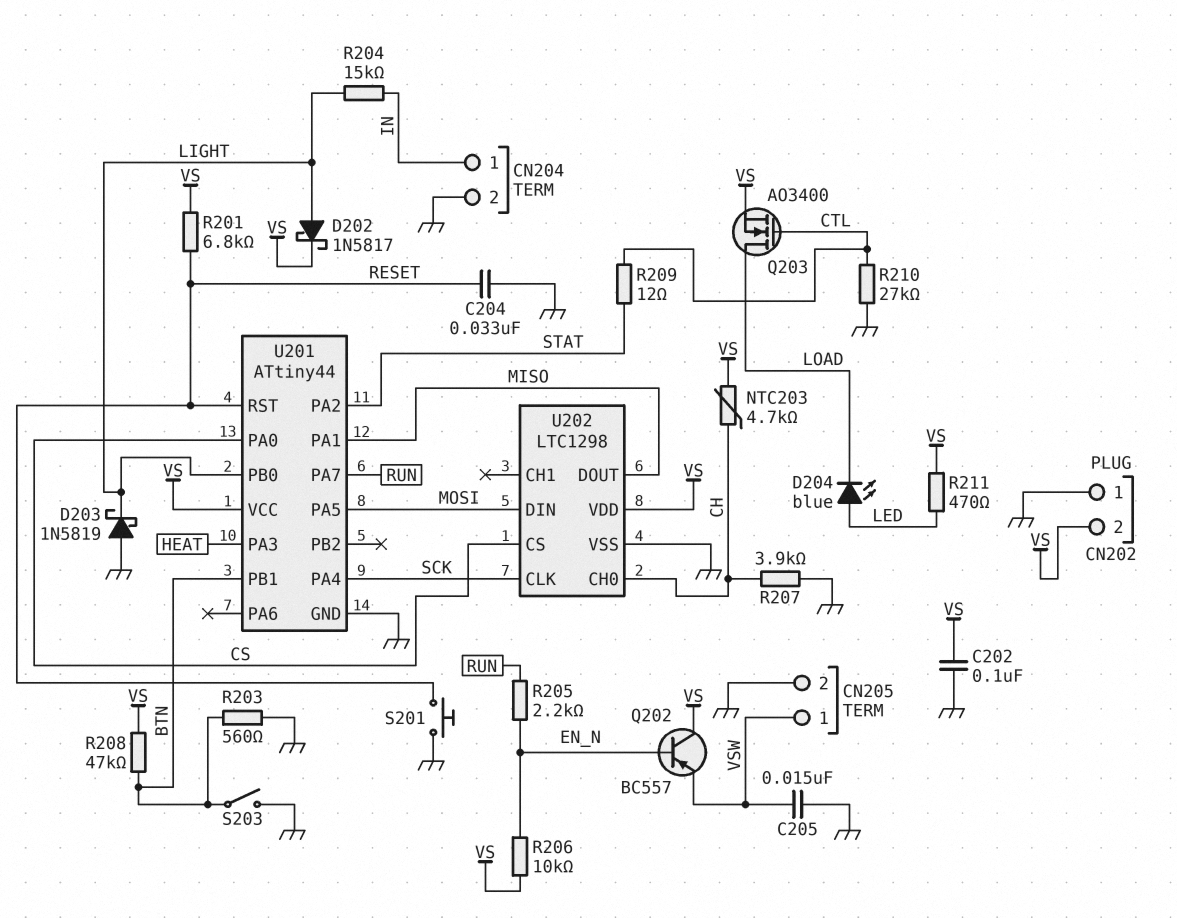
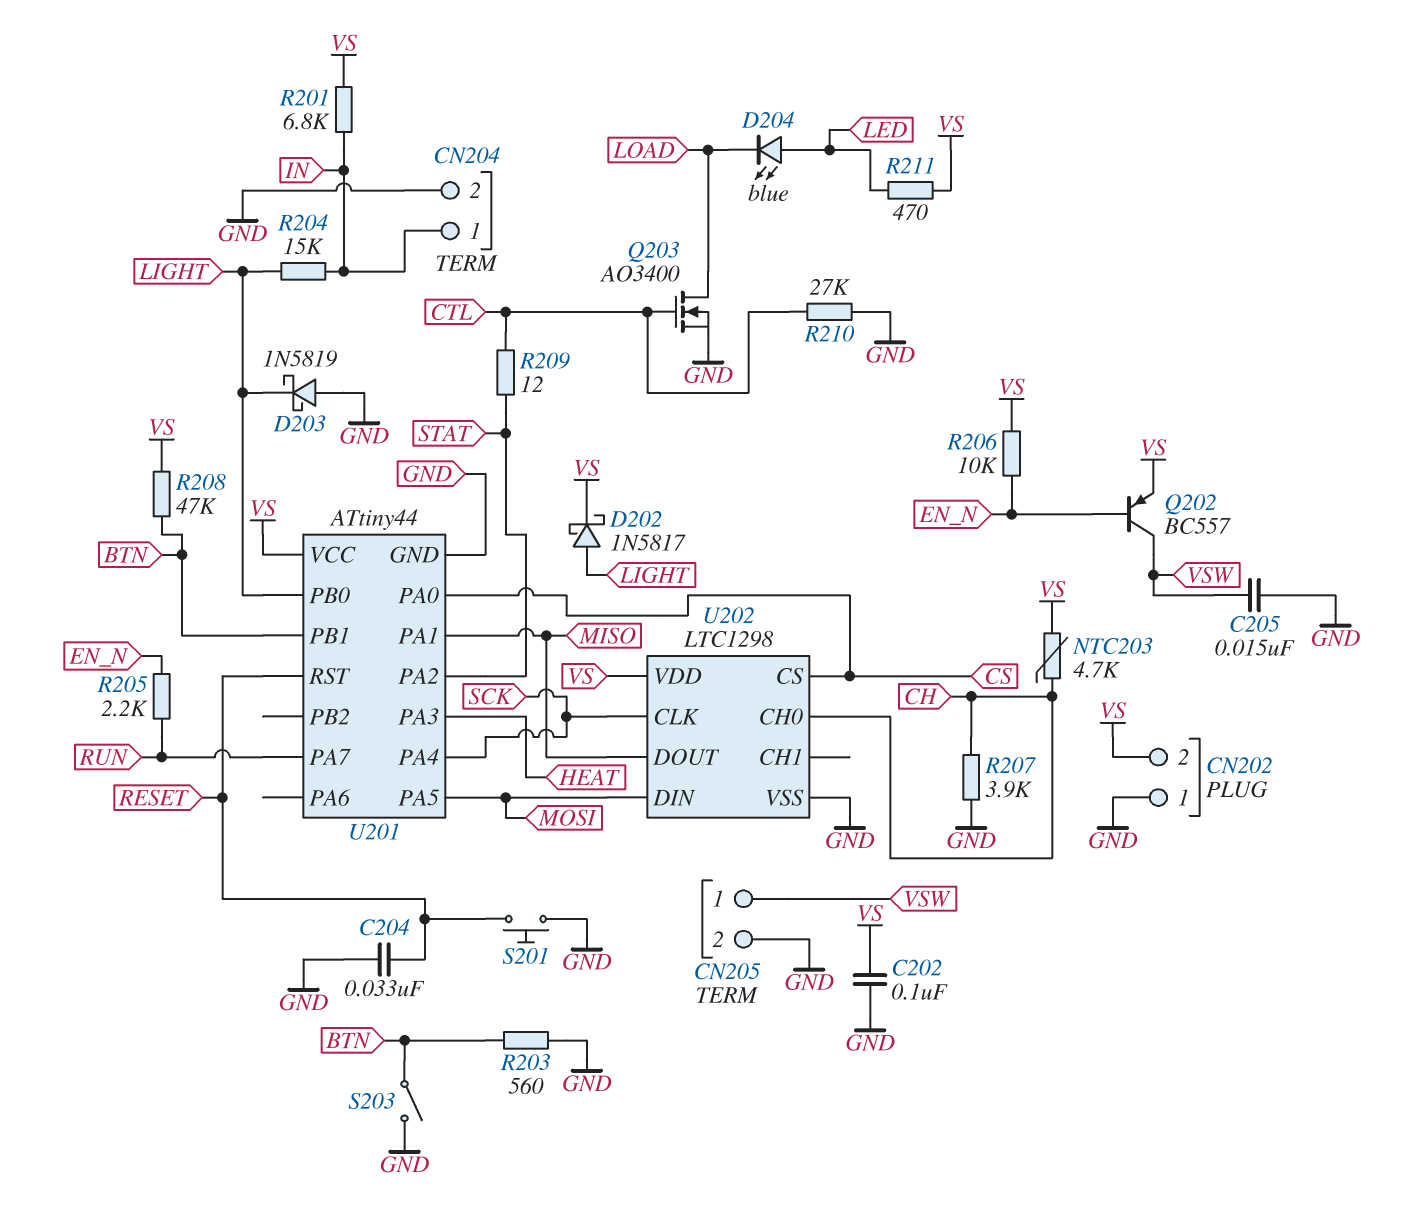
Q202: PNP BC557 (B EN_N, C VS, E VSW) -> PNP BC557 (B EN_N, C VSW, E VS)
Q203: NMOS AO3400 (G CTL, D LOAD, S VS) -> NMOS AO3400 (G CTL, D LOAD, S GND)
R201: 6.8k (RESET, VS) -> 6.8k (IN, VS)

